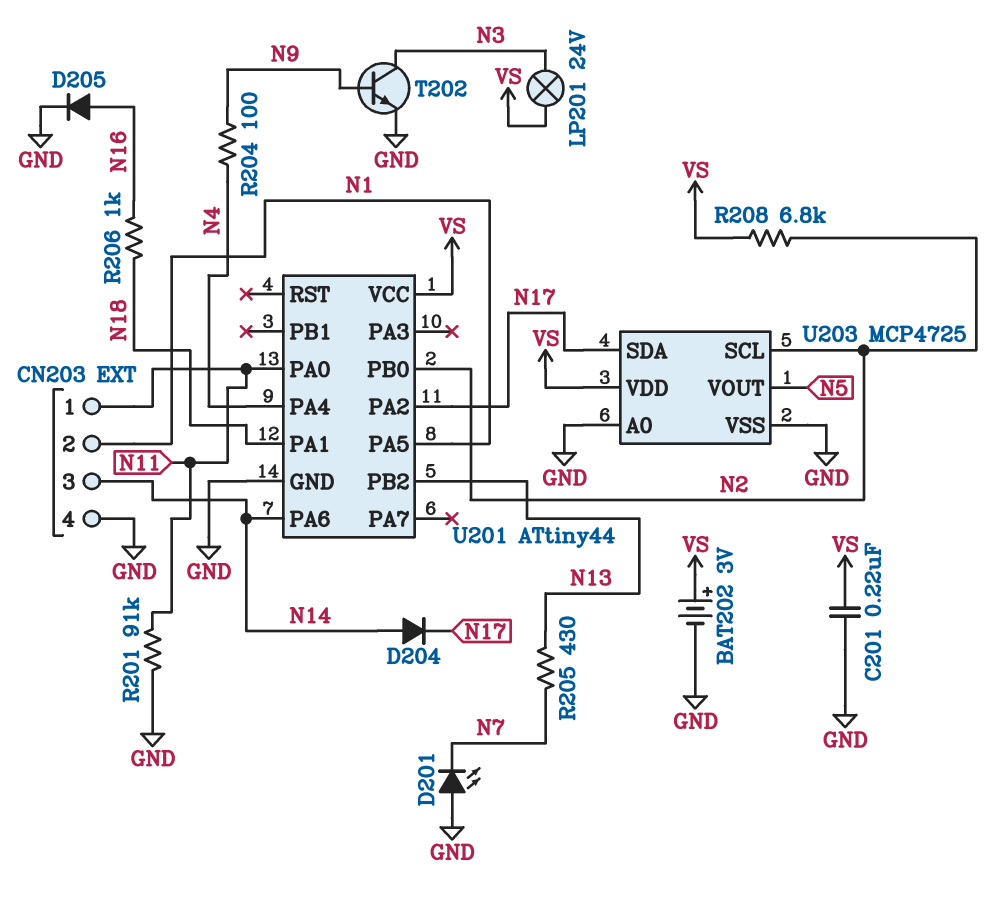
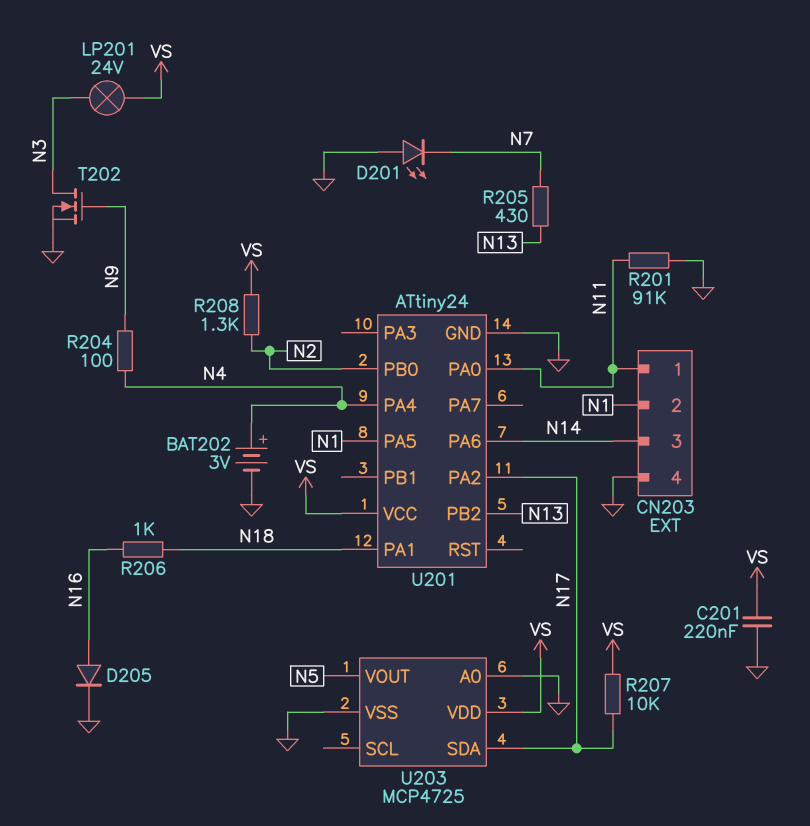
BAT202: 3V (plus VS, minus GND) -> 3V (plus N4, minus GND)
D204: diode (A N14, K N17) -> none
R207: none -> 10k (N17, VS)
R208: 6.8k (N2, VS) -> 1.3k (N2, VS)
T202: NPN (B N9, C N3, E GND) -> NMOS (G N9, D N3, S GND)
U201: ATtiny44 -> ATtiny24
U203 pin SCL: N2 -> none

